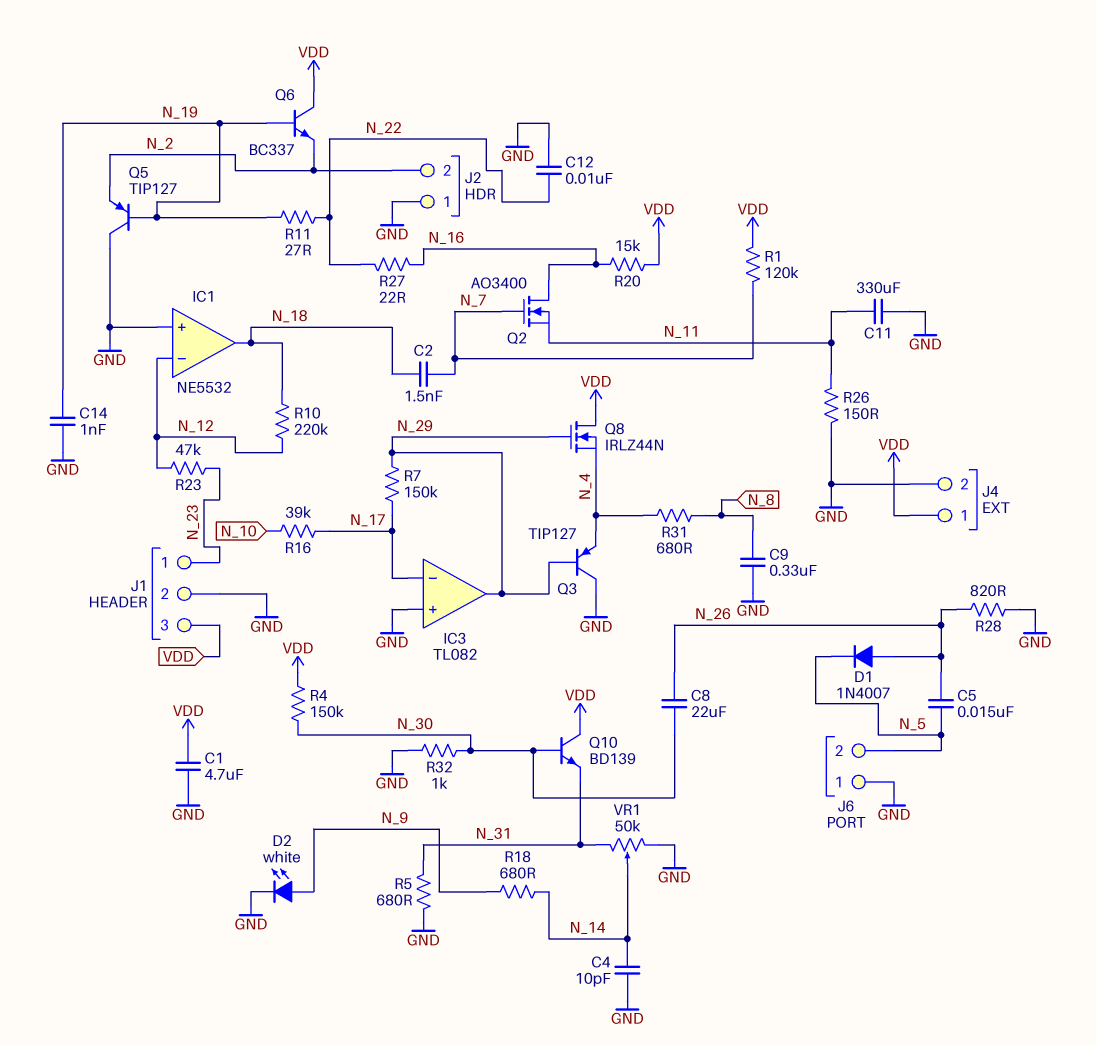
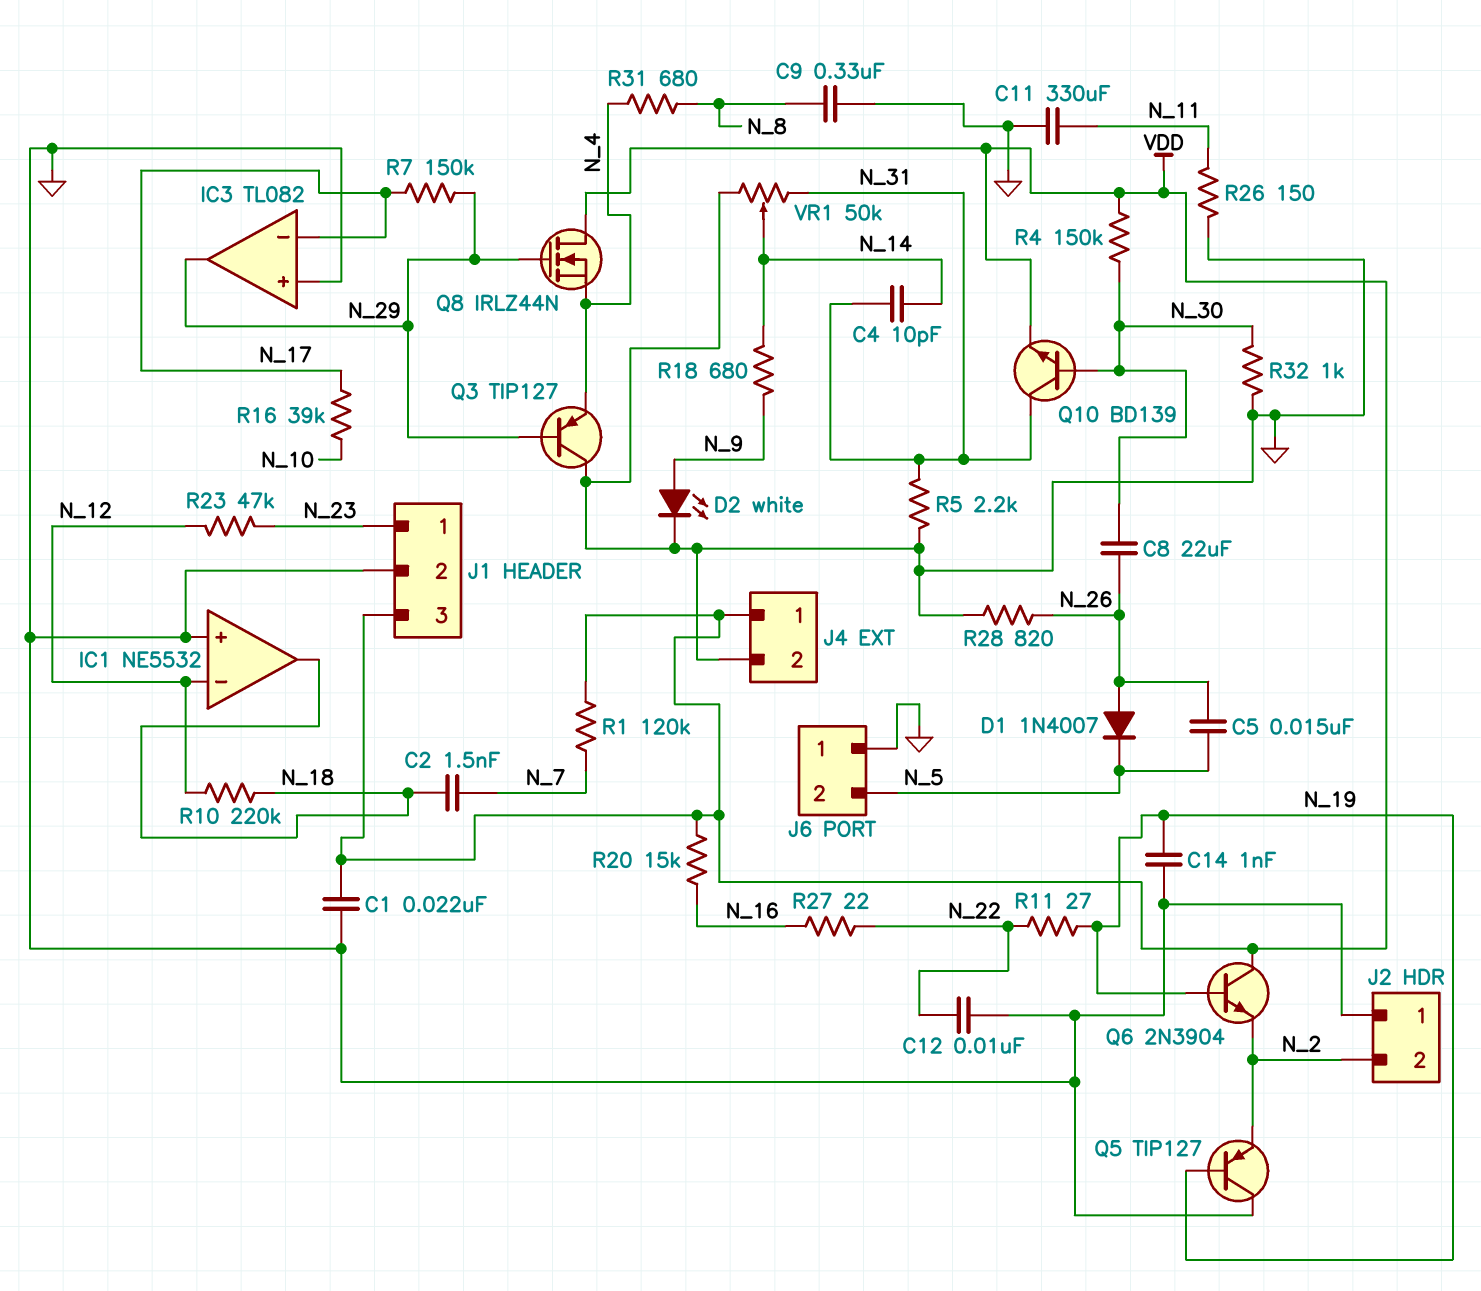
C1: 4.7uF (GND, VDD) -> 22nF (GND, VDD)
C4: 10pF (GND, N_14) -> 10pF (N_14, N_31)
Q2: NMOS AO3400 (G N_7, D N_16, S N_11) -> none
Q6: NPN BC337 (B N_19, C VDD, E N_2) -> NPN 2N3904 (B N_19, C VDD, E N_2)
Q10: NPN BD139 (B N_30, C VDD, E N_31) -> NPN BD139 (B N_30, C N_31, E VDD)
R5: 680 (GND, N_31) -> 2.2k (GND, N_31)

